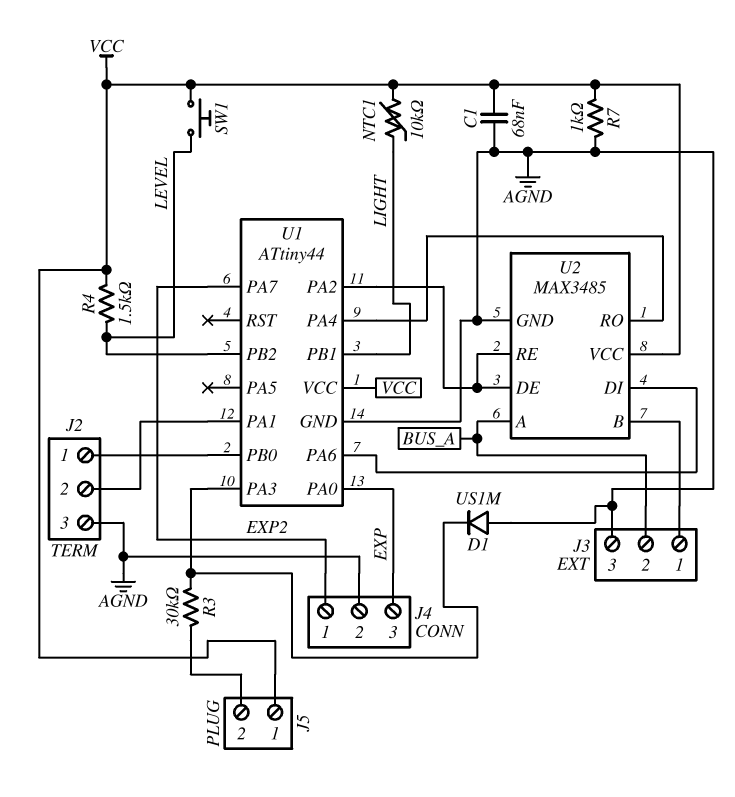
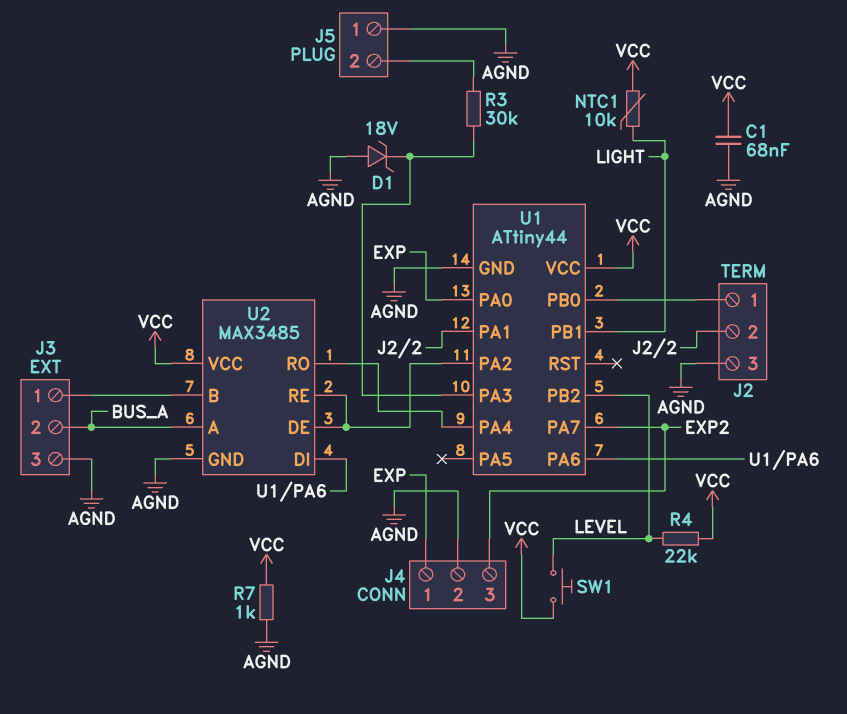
D1: diode US1M (A AGND, K U1/PA3) -> zener 18V (A AGND, K U1/PA3)
J4 pin 1: EXP2 -> EXP
J4 pin 3: EXP -> EXP2
J5 pin 1: VCC -> AGND
R4: 1.5k (LEVEL, VCC) -> 22k (LEVEL, VCC)

